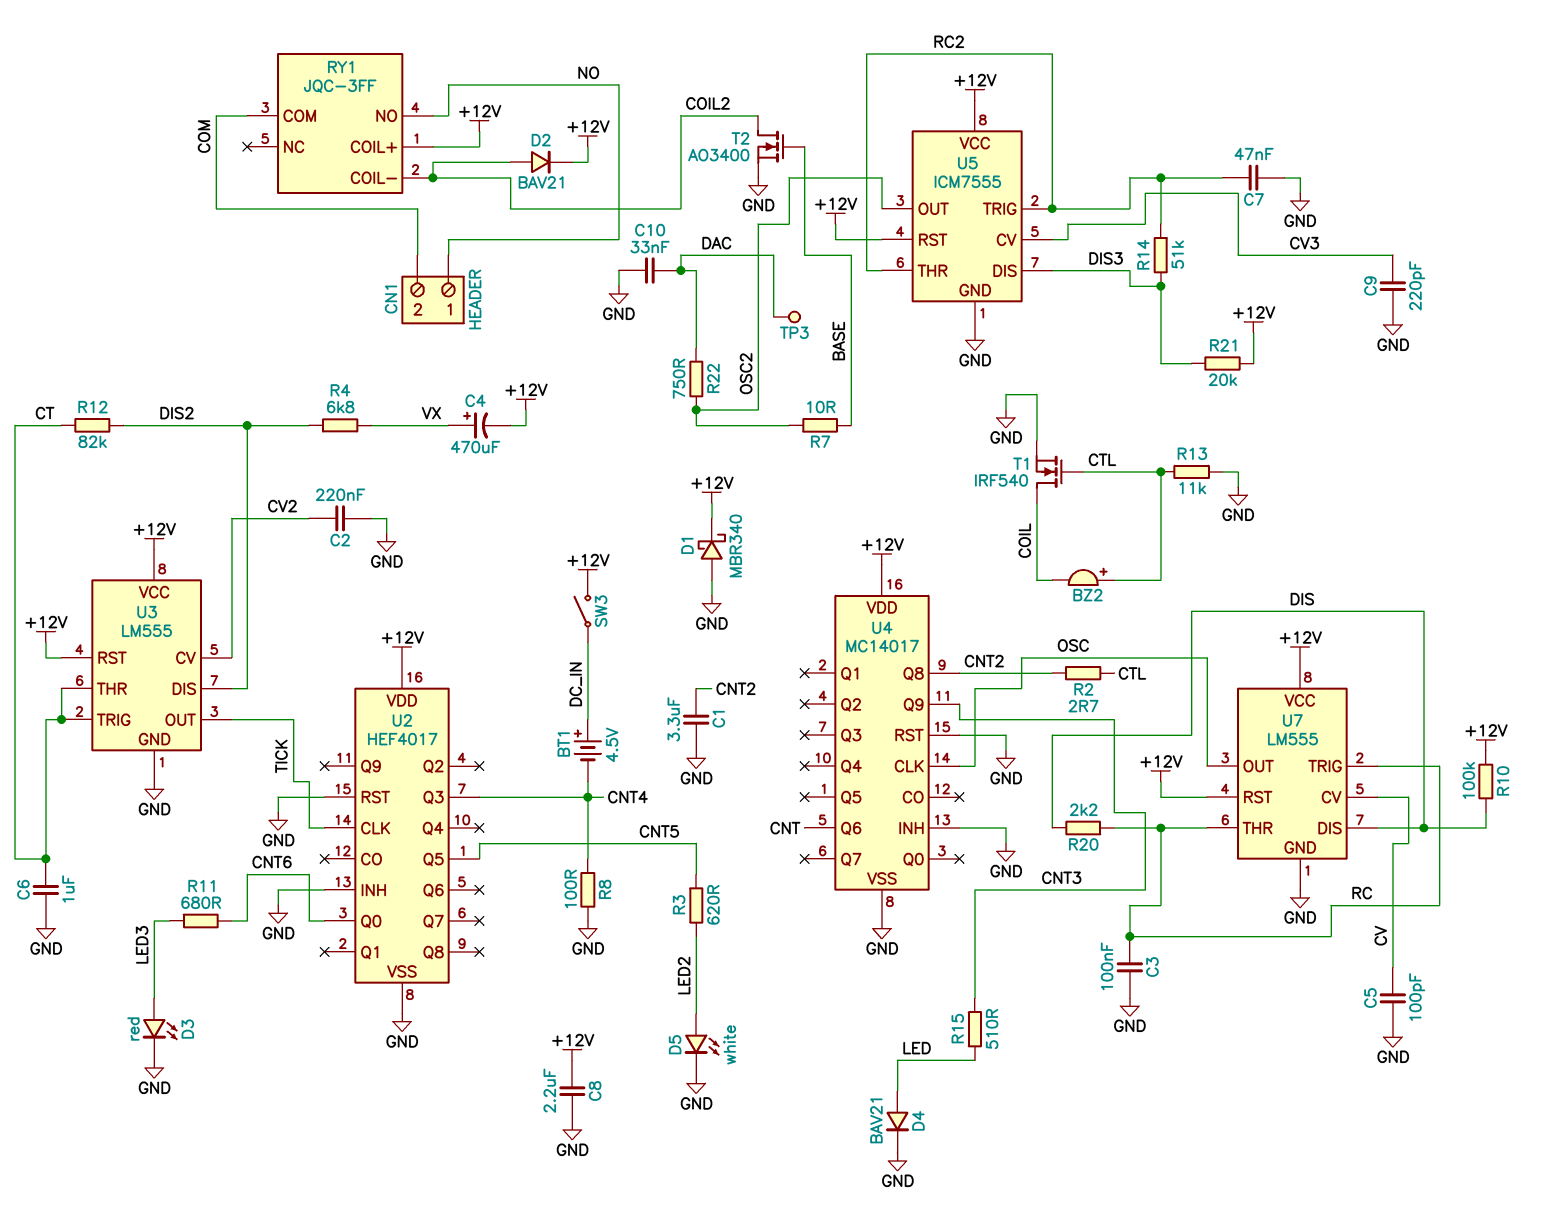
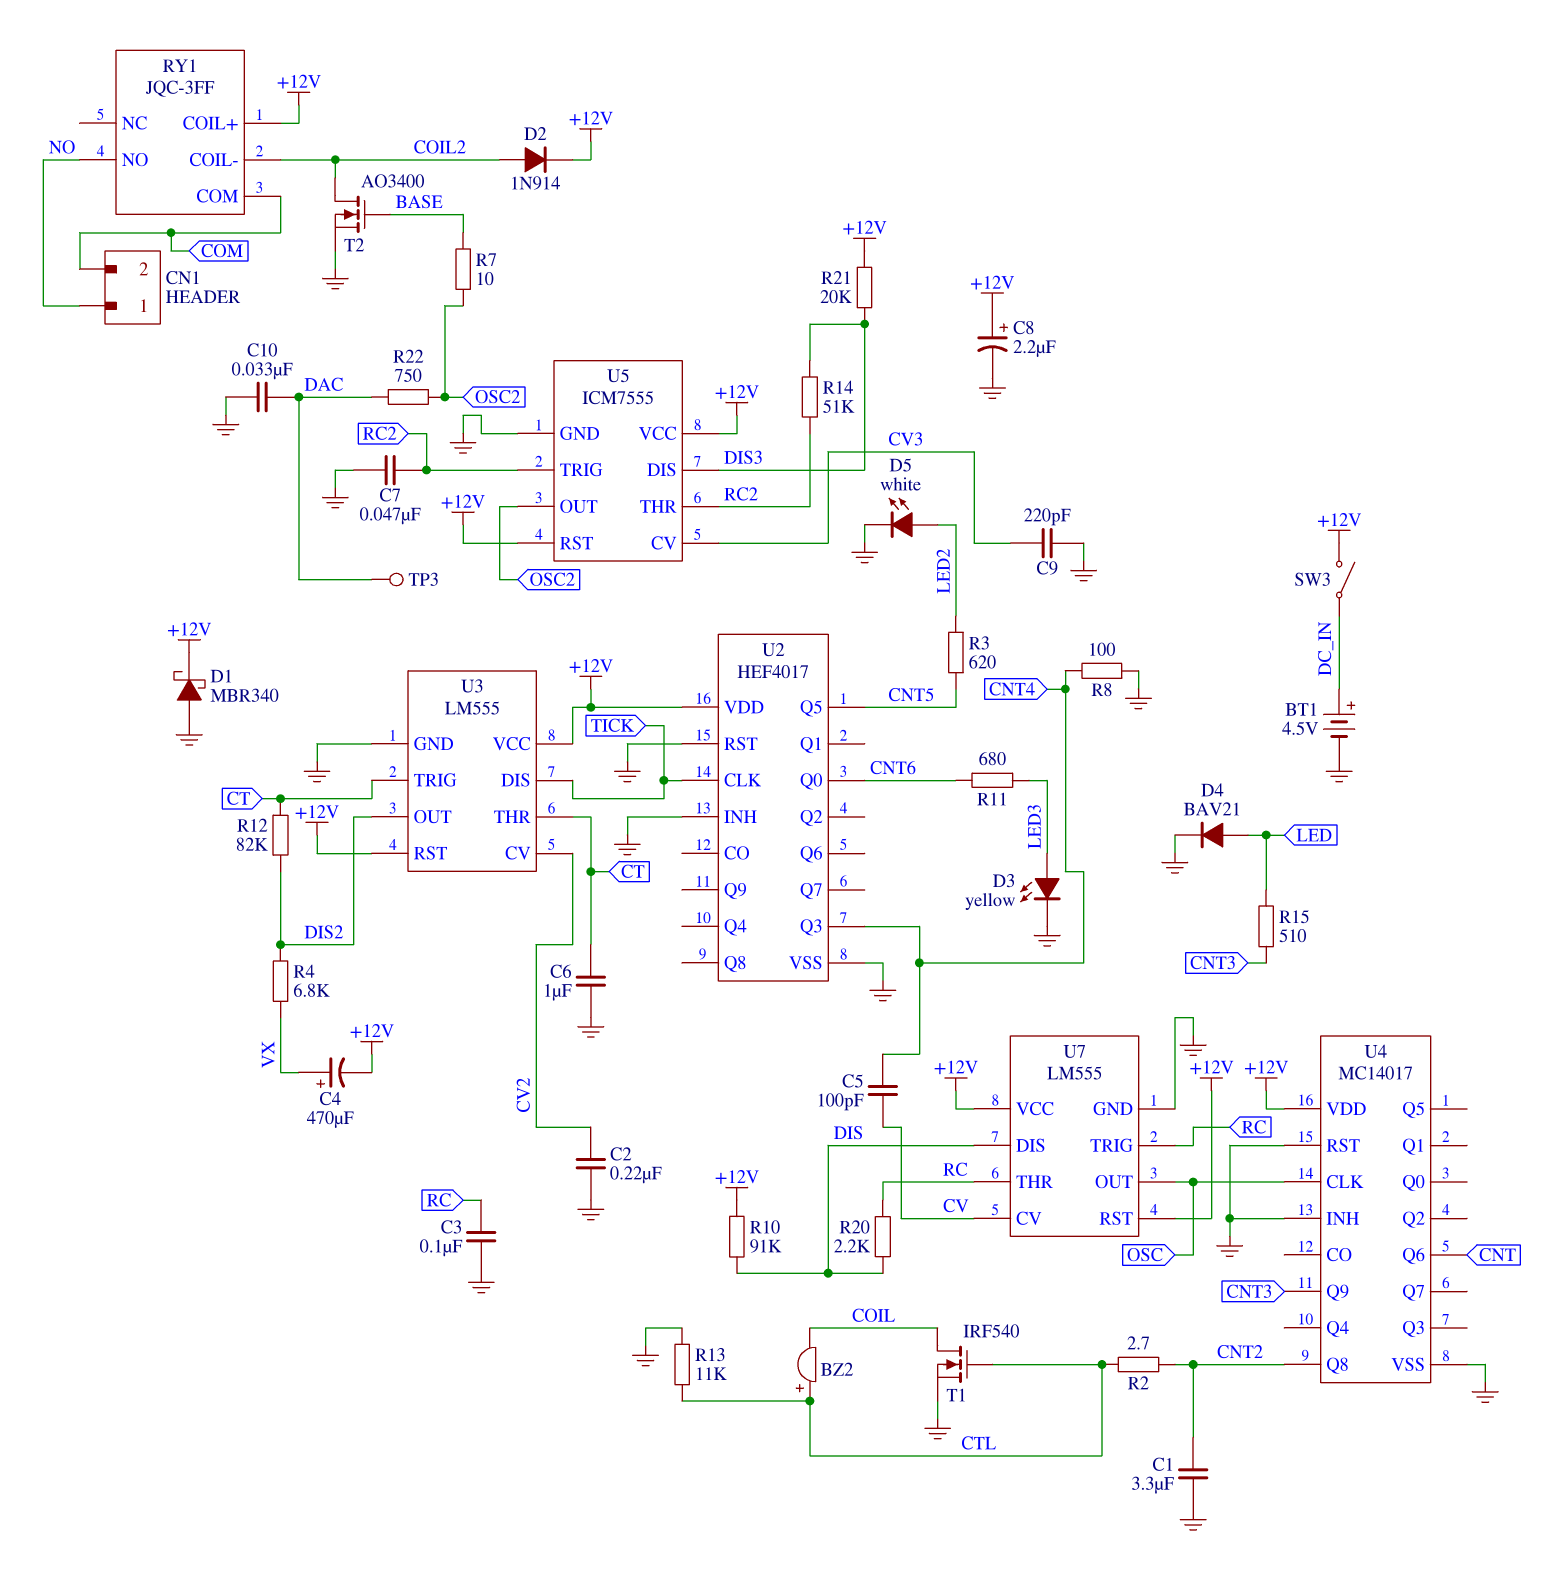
BT1: 4.5V (plus DC_IN, minus CNT4) -> 4.5V (plus DC_IN, minus GND)
C5: 100pF (CV, GND) -> 100pF (CNT4, CV)
C8: 2.2uF (+12V, GND) -> 2.2uF (plus +12V, minus GND)
D2: diode BAV21 (A COIL2, K +12V) -> diode 1N914 (A COIL2, K +12V)
D3: LED red (A LED3, K GND) -> LED yellow (A LED3, K GND)
R10: 100k (+12V, DIS) -> 91k (+12V, DIS)
U3 pin DIS: DIS2 -> TICK
U3 pin OUT: TICK -> DIS2

